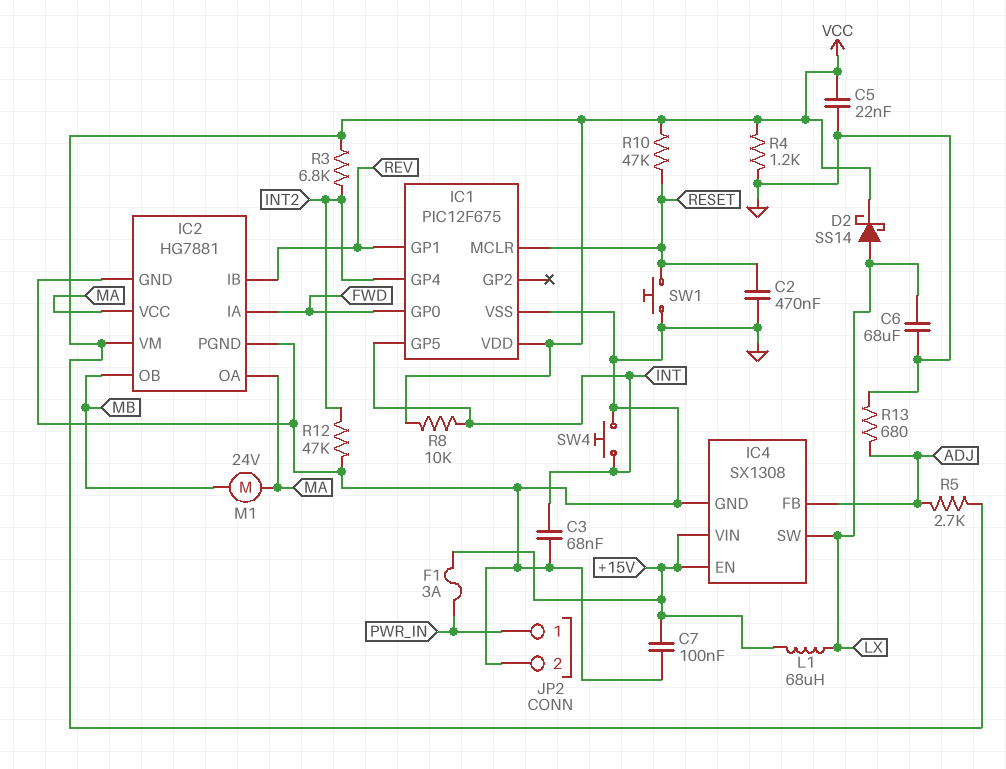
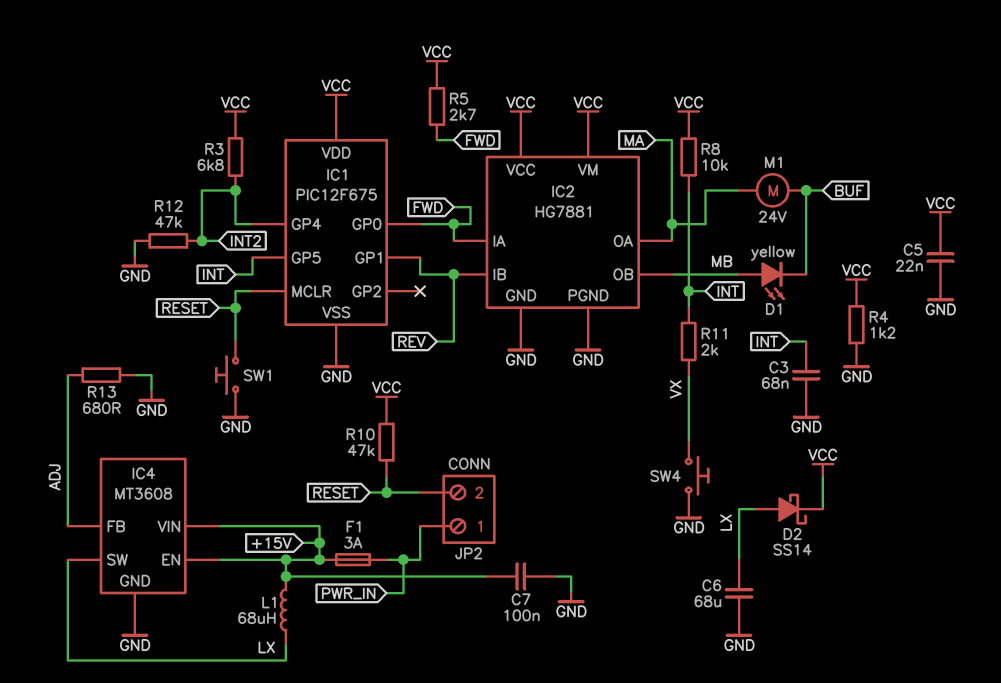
C2: 470nF (GND, RESET) -> none
D1: none -> LED yellow (A MB, K BUF)
IC2 pin VCC: MA -> VCC
IC4: SX1308 -> MT3608
JP2 pin 2: GND -> RESET
M1: motor 24V (MA, MB) -> motor 24V (BUF, MA)
R5: 2.7k (ADJ, VCC) -> 2.7k (FWD, VCC)
R11: none -> 2k (INT, VX)
SW4: button (GND, INT) -> button (GND, VX)

